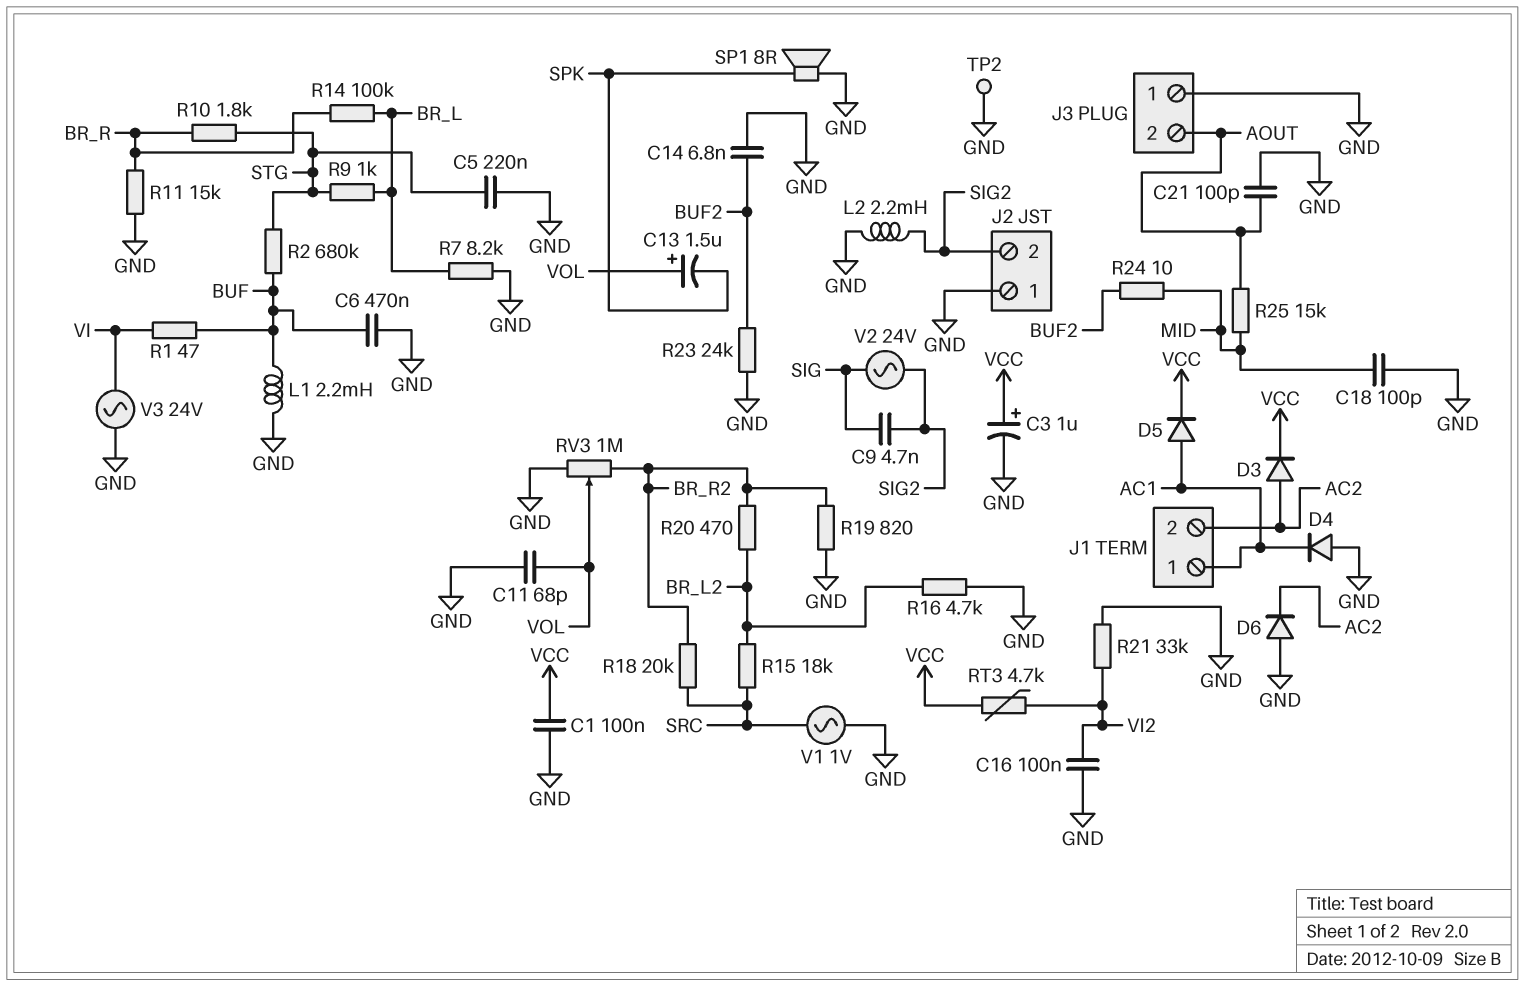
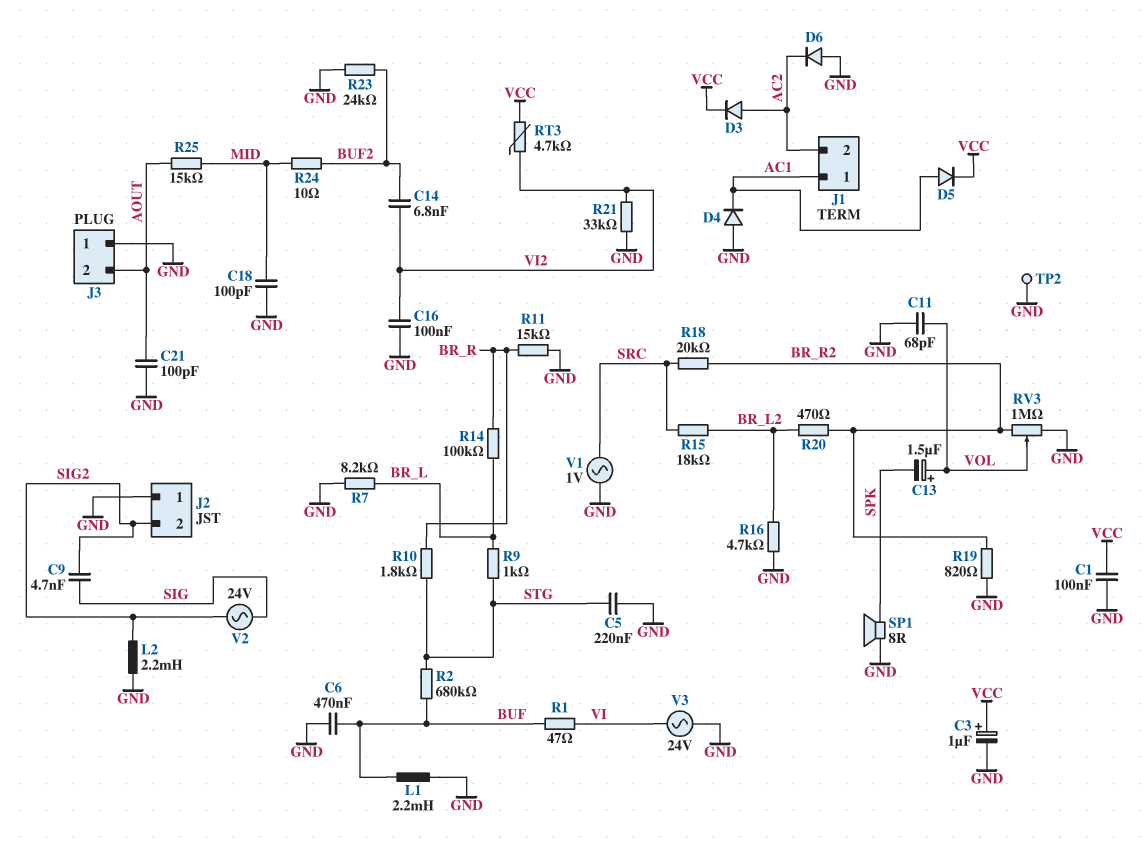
C14: 6.8nF (BUF2, GND) -> 6.8nF (BUF2, VI2)

